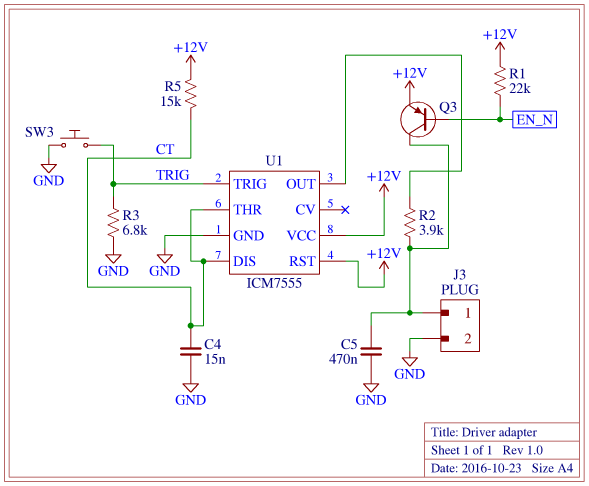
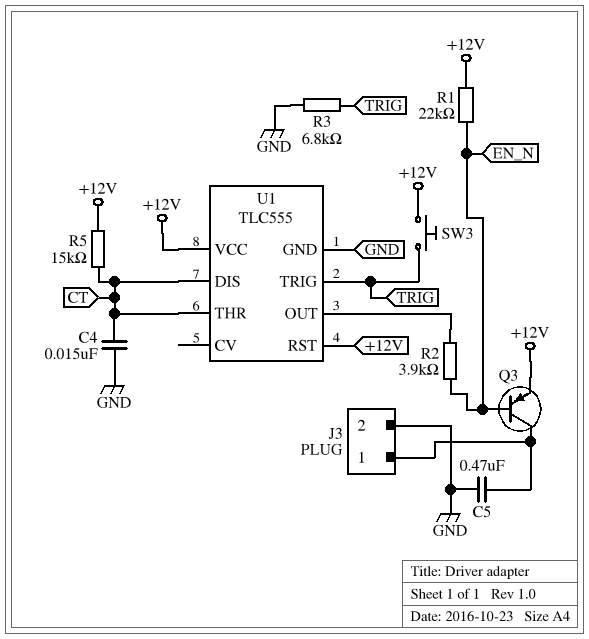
R2: 3.9k (J3/1, U1/OUT) -> 3.9k (EN_N, U1/OUT)
SW3: button (GND, TRIG) -> button (+12V, TRIG)
U1: ICM7555 -> TLC555

